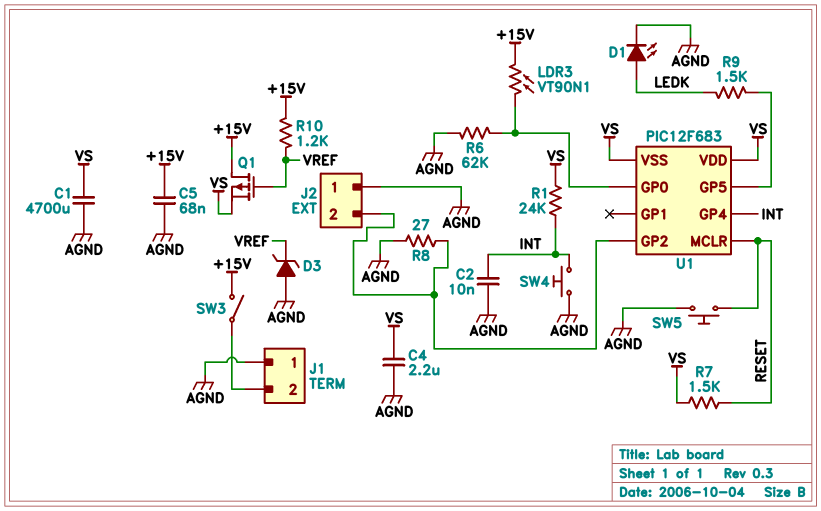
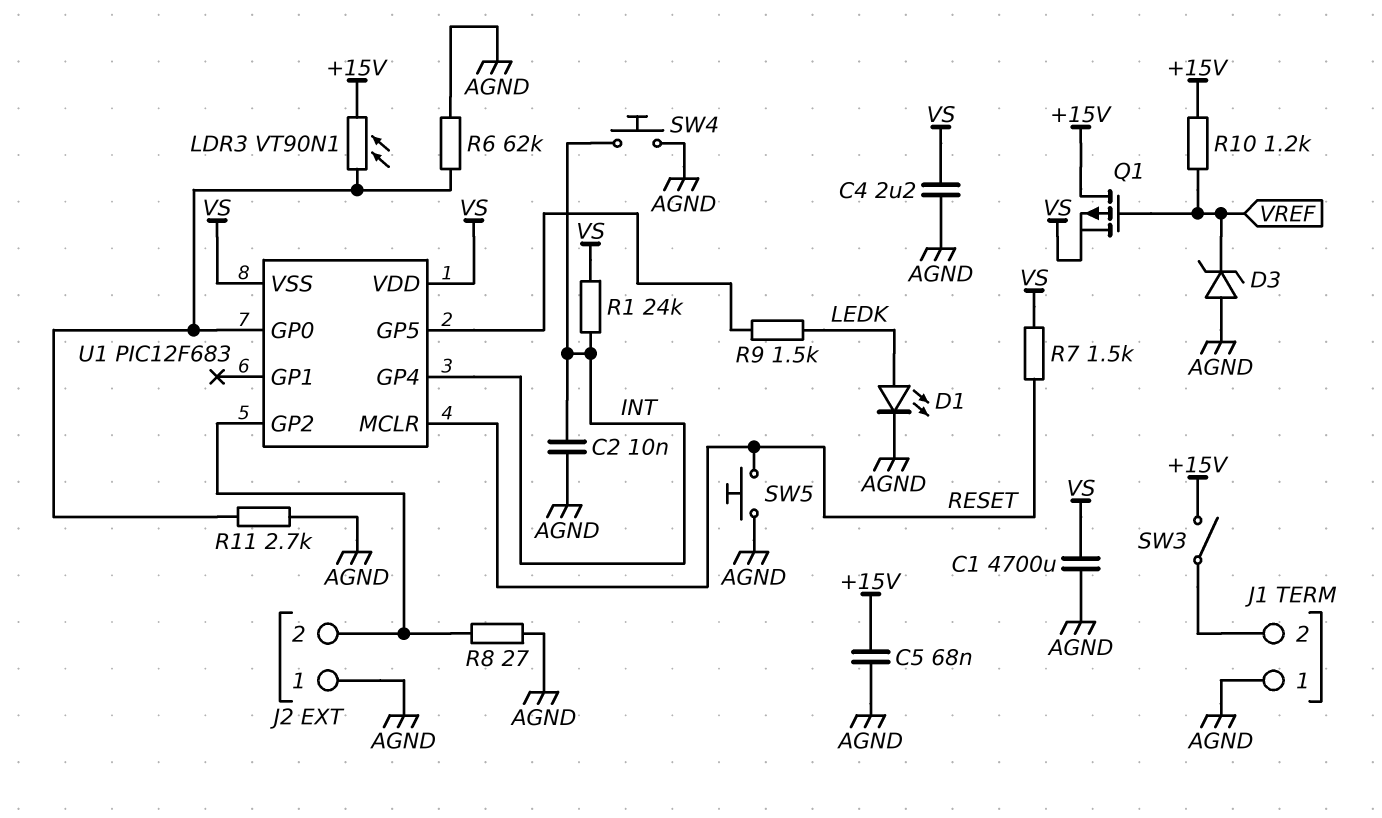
R11: none -> 2.7k (AGND, U1/GP0)

